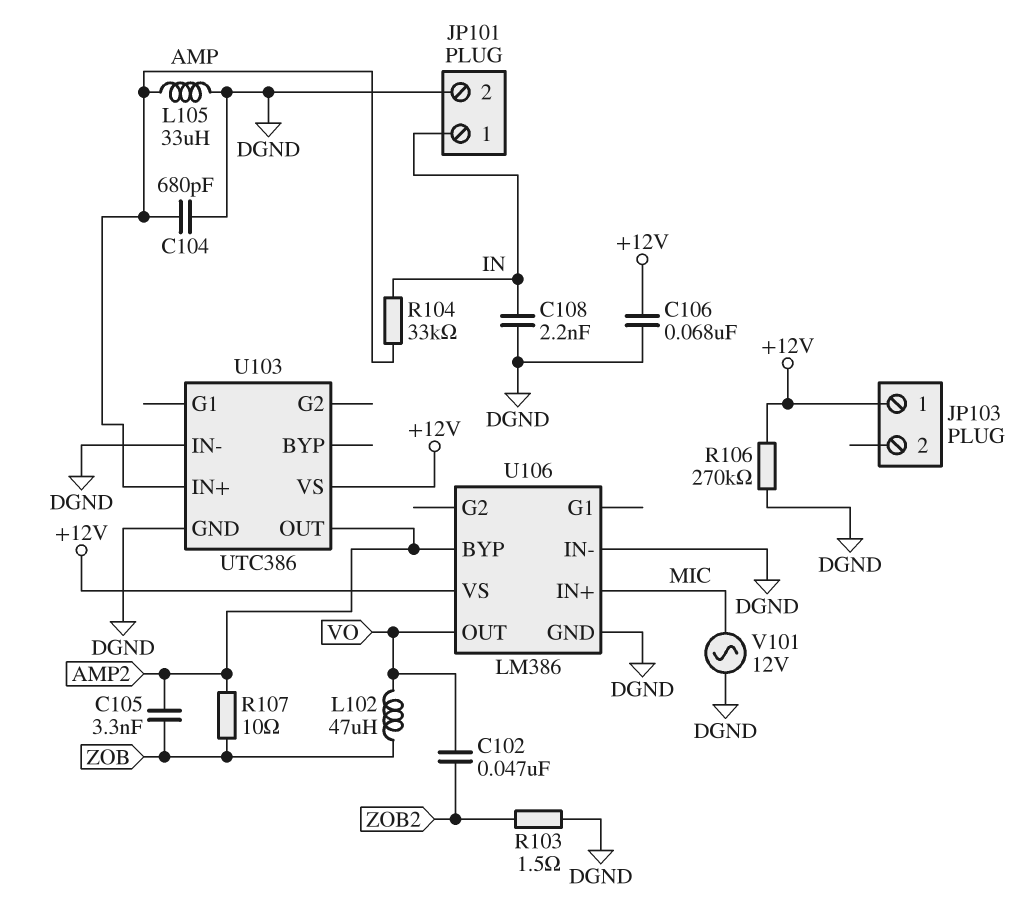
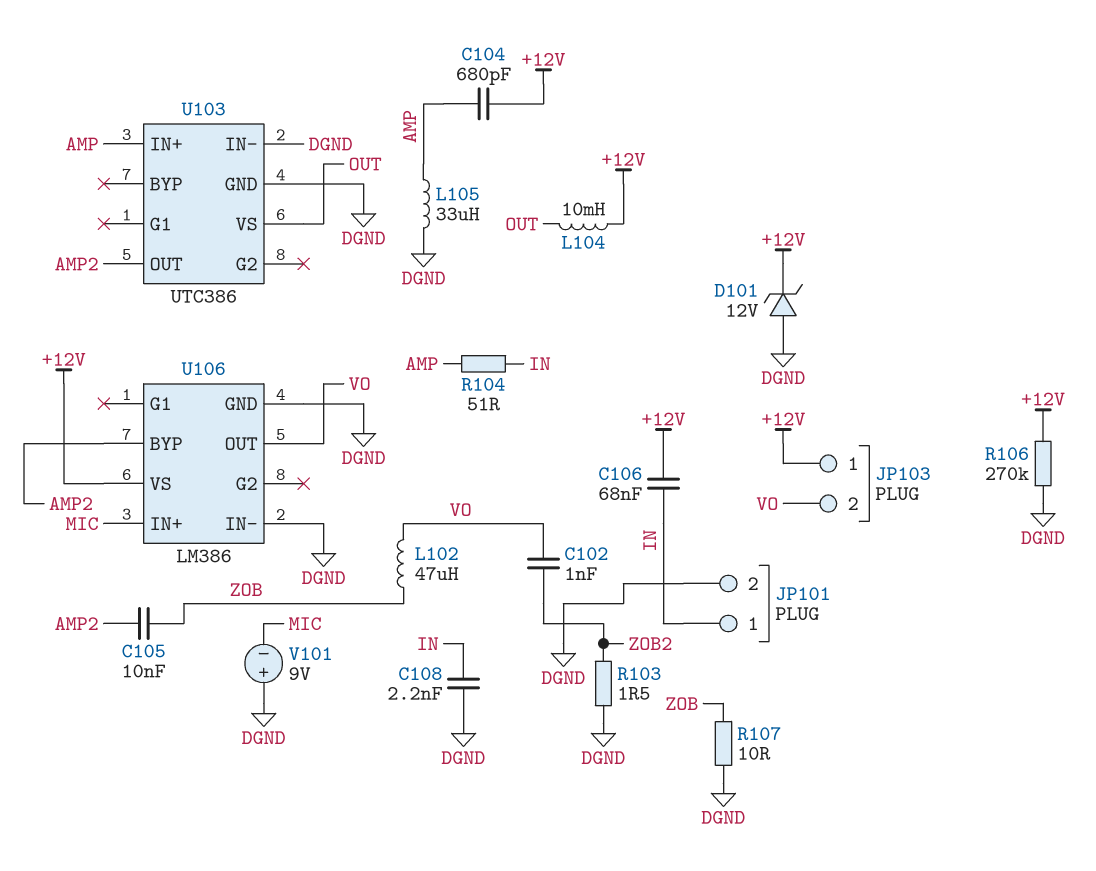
C102: 47nF (VO, ZOB2) -> 1nF (VO, ZOB2)
C104: 680pF (AMP, DGND) -> 680pF (+12V, AMP)
C105: 3.3nF (AMP2, ZOB) -> 10nF (AMP2, ZOB)
C106: 68nF (+12V, DGND) -> 68nF (+12V, IN)
D101: none -> zener 12V (A DGND, K +12V)
JP103 pin 2: none -> VO
L104: none -> 10mH (+12V, OUT)
R104: 33k (AMP, IN) -> 51 (AMP, IN)
R107: 10 (AMP2, ZOB) -> 10 (DGND, ZOB)
U103 pin VS: +12V -> OUT
V101: AC 12V (DGND, MIC) -> 9V (plus DGND, minus MIC)

